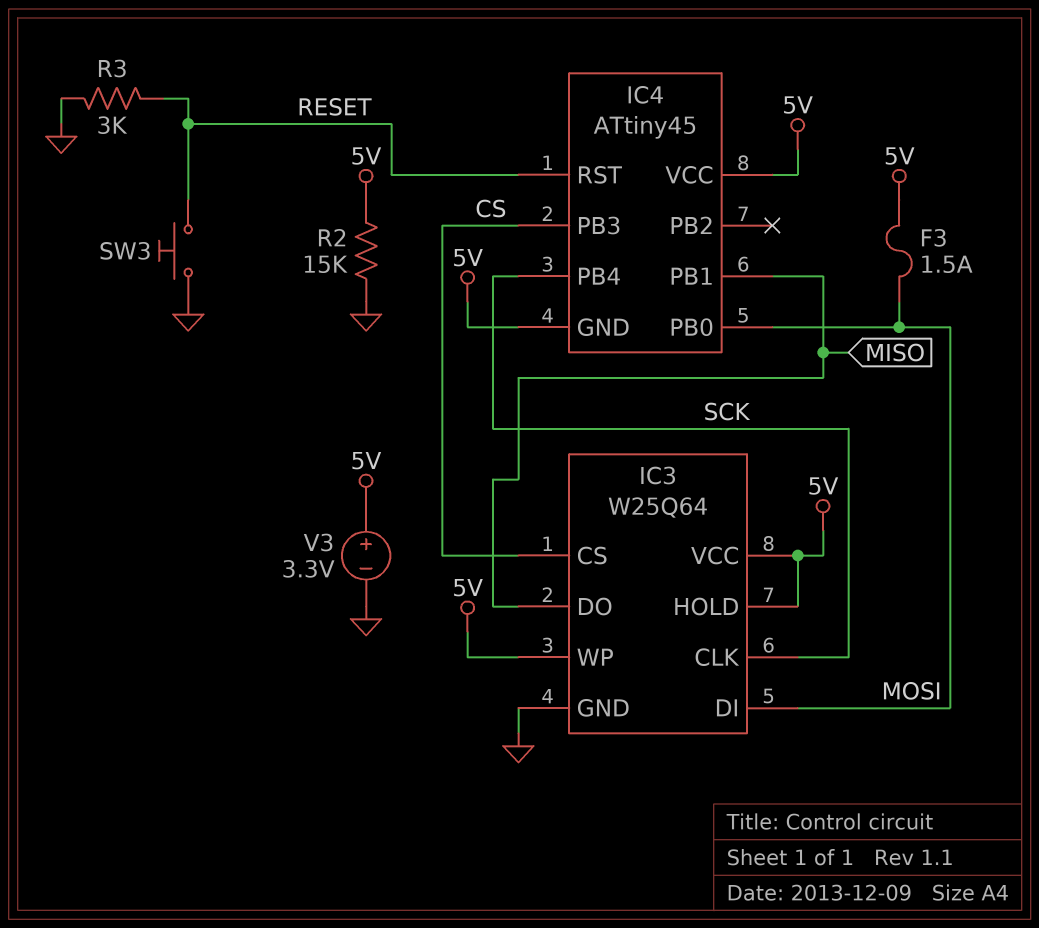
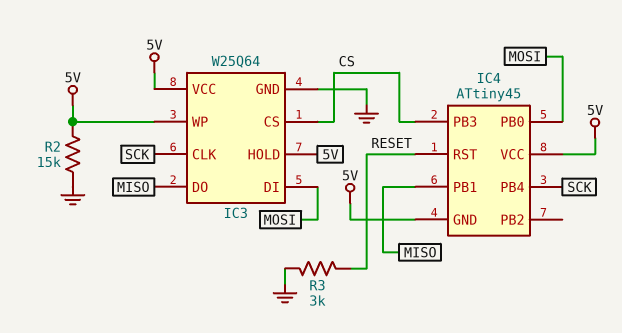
F3: 1.5A (5V, MOSI) -> none
SW3: button (GND, RESET) -> none
V3: 3.3V (plus 5V, minus GND) -> none

